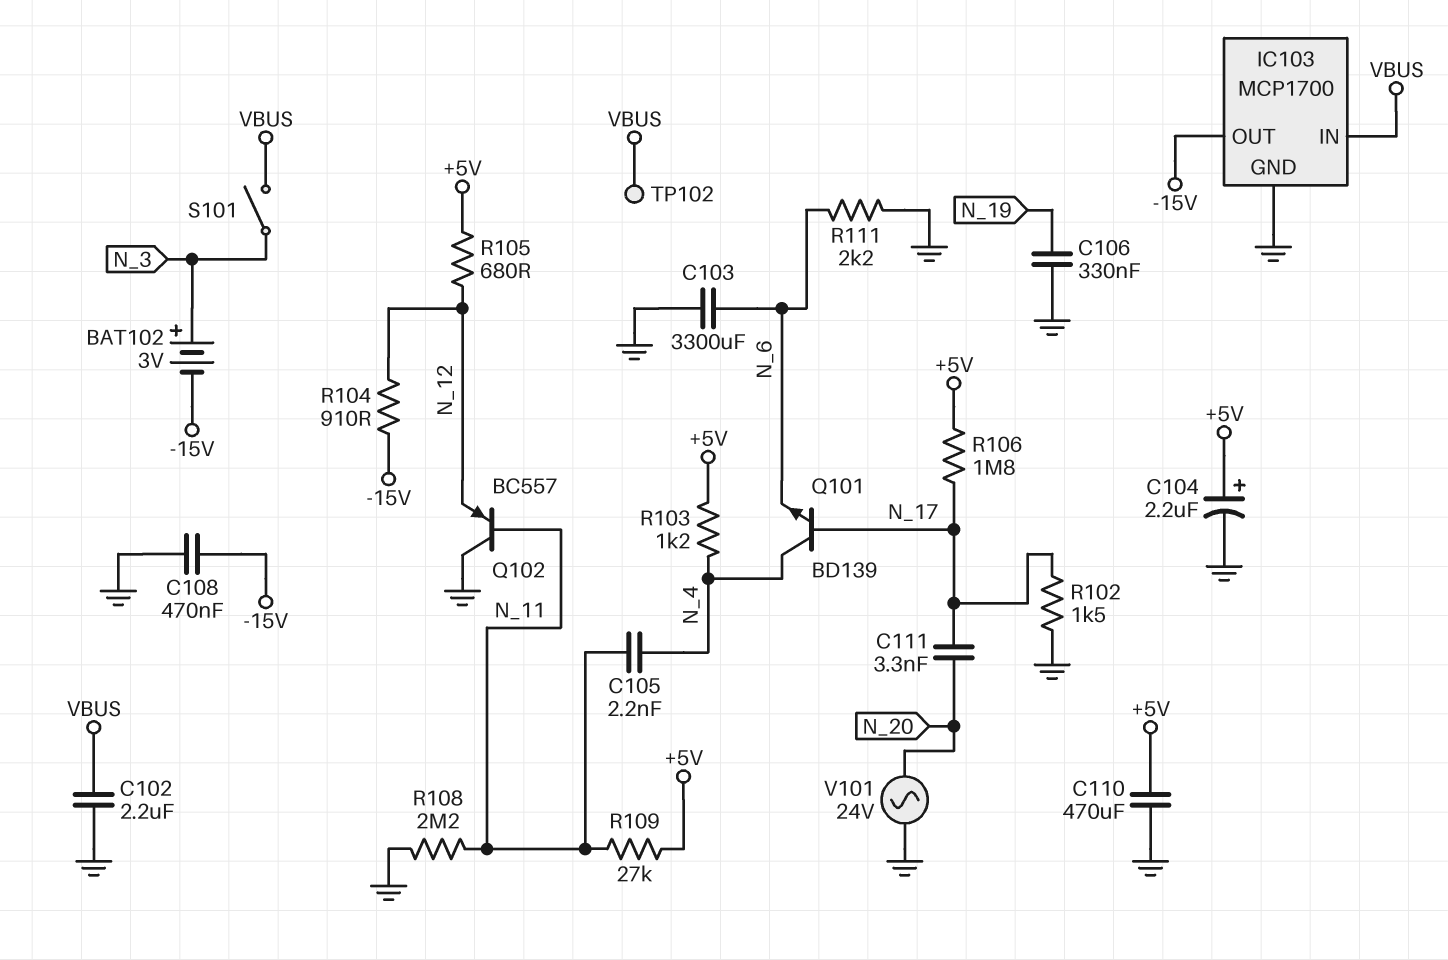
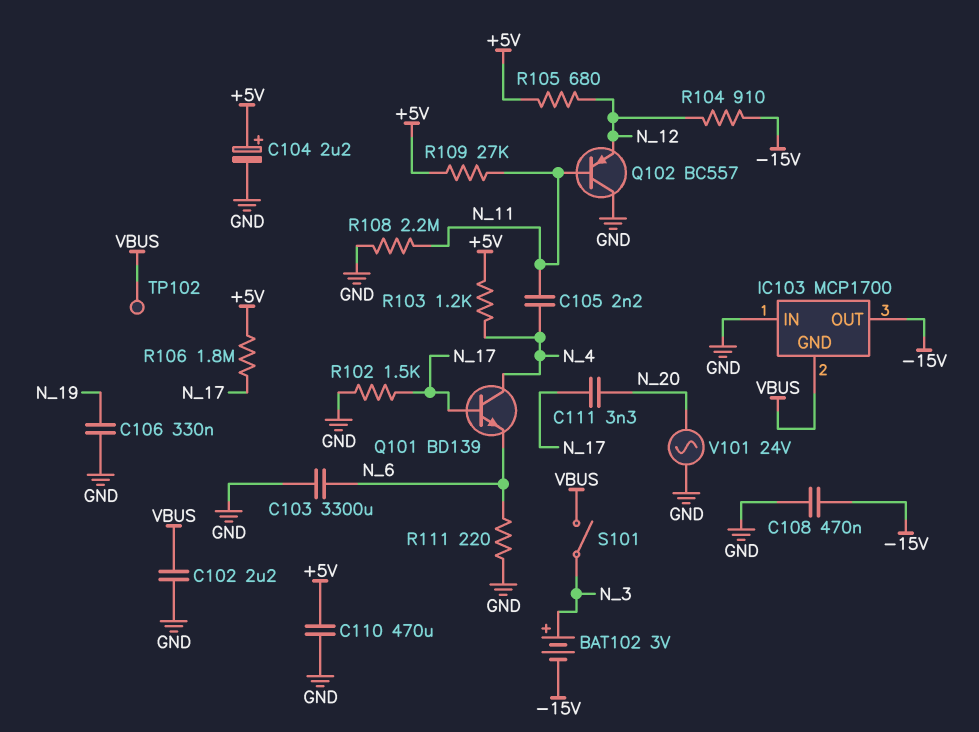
IC103 pin GND: GND -> VBUS
IC103 pin IN: VBUS -> GND
R111: 2.2k (GND, N_6) -> 220 (GND, N_6)

